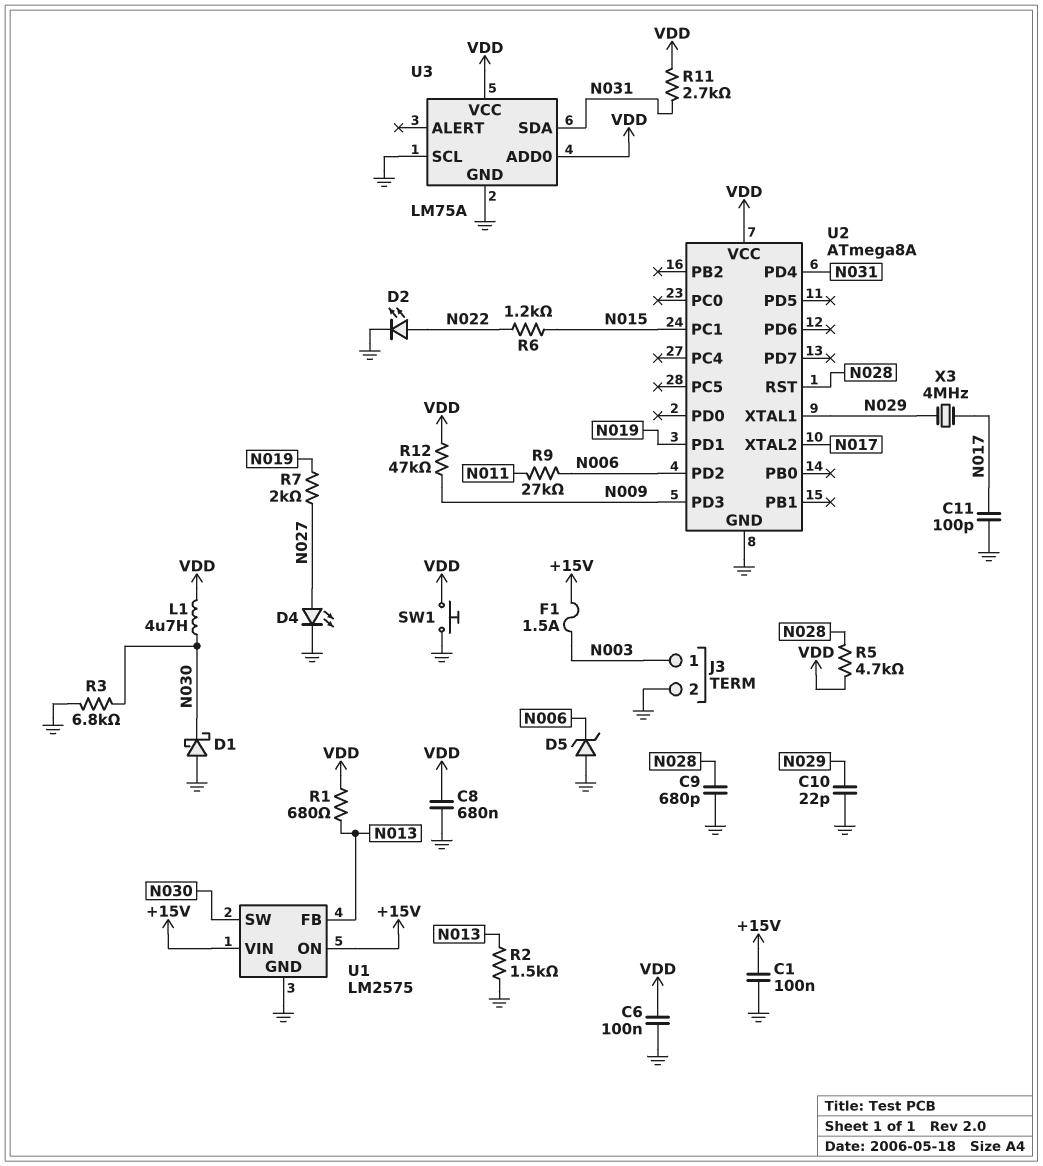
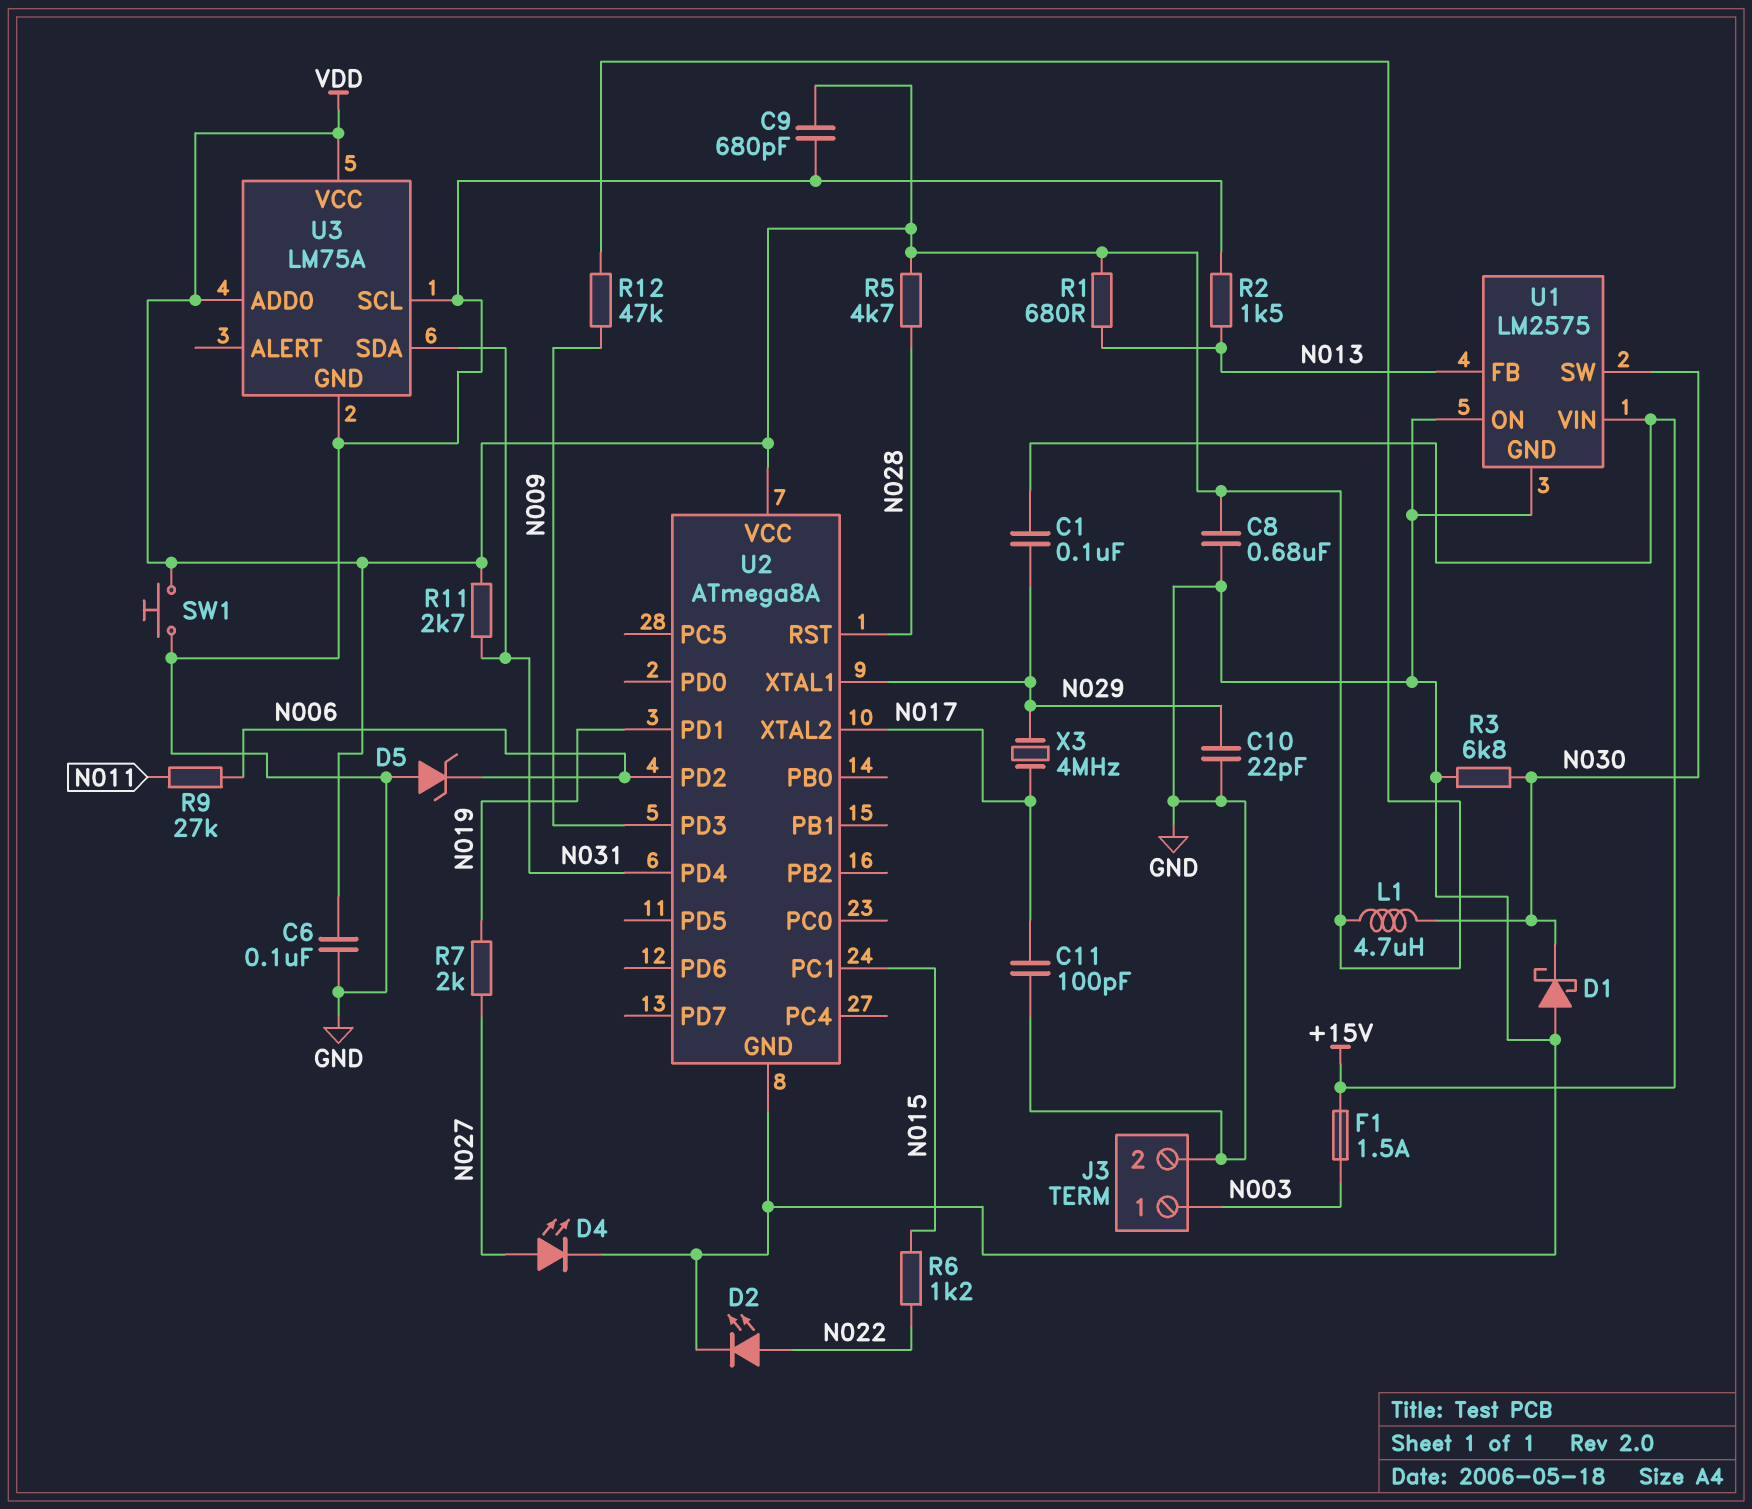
C1: 100nF (+15V, GND) -> 100nF (+15V, N029)
C9: 680pF (GND, N028) -> 680pF (GND, VDD)
U1 pin ON: +15V -> GND

